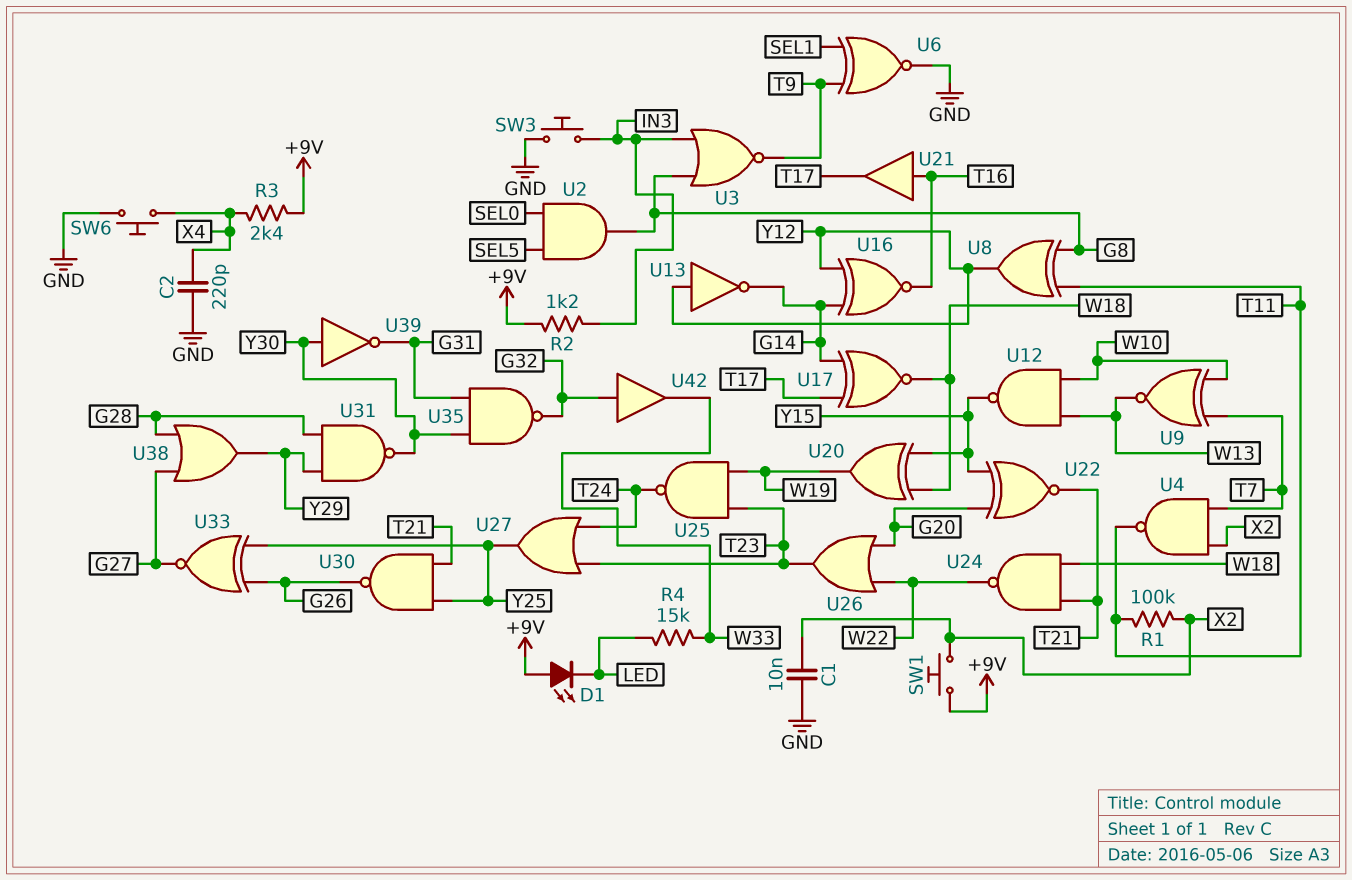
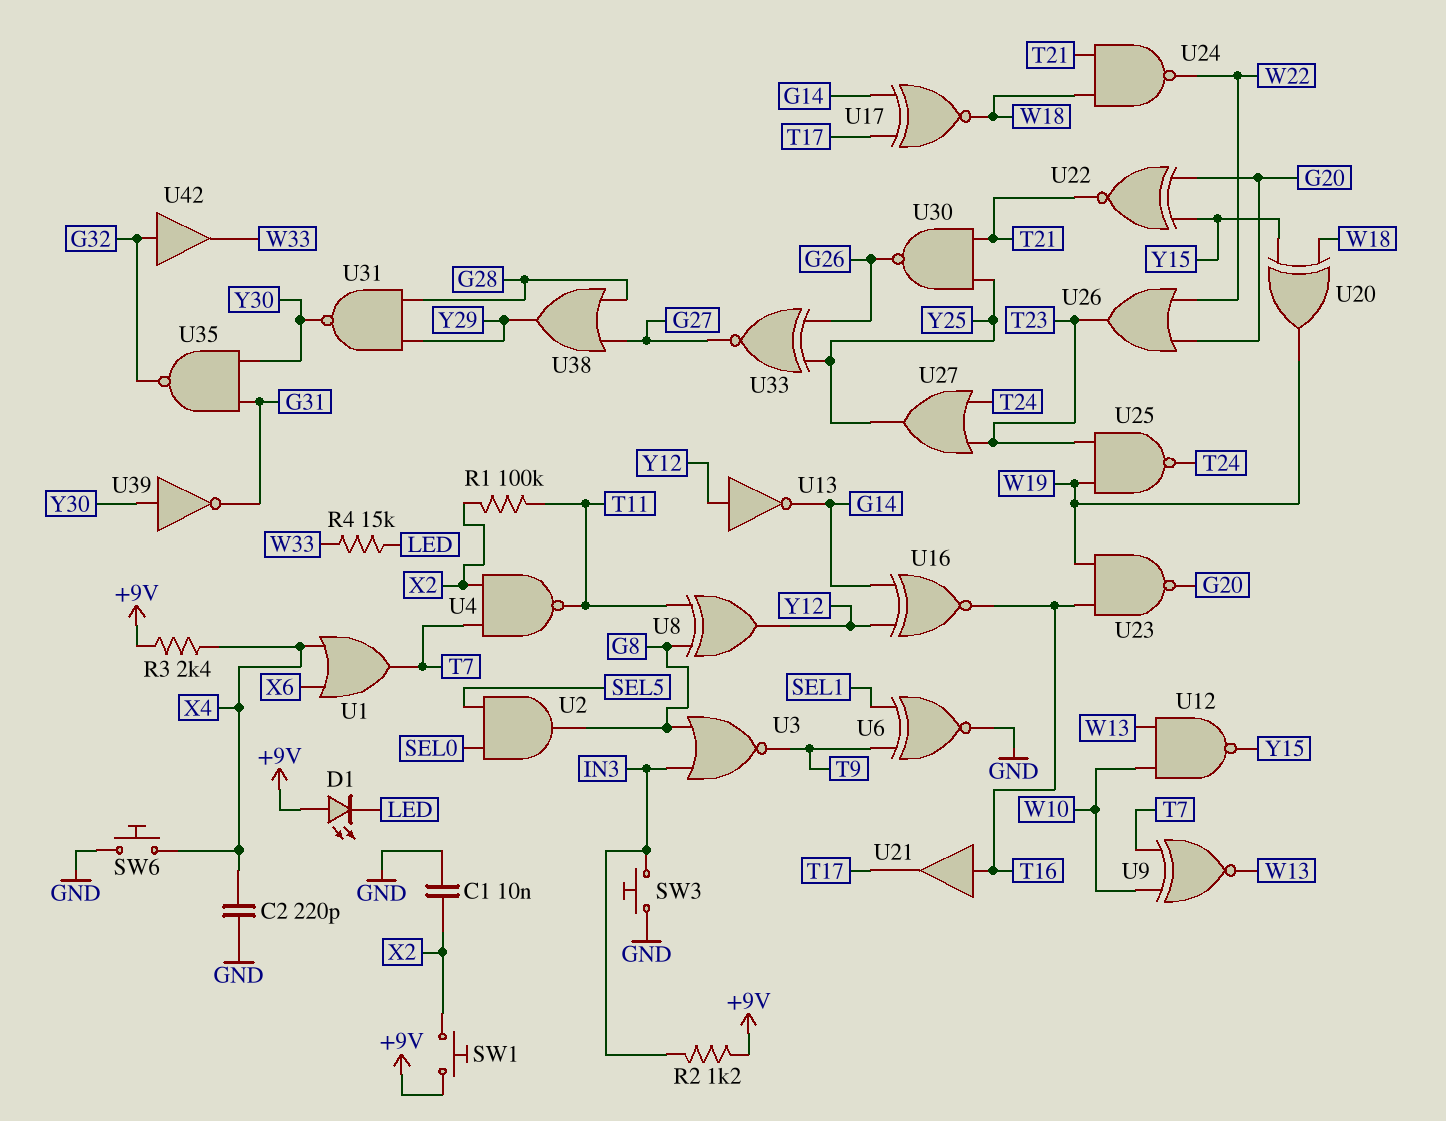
U1: none -> OR (in X4, in X6, out T7)
U23: none -> NAND (in T16, in W19, out G20)

